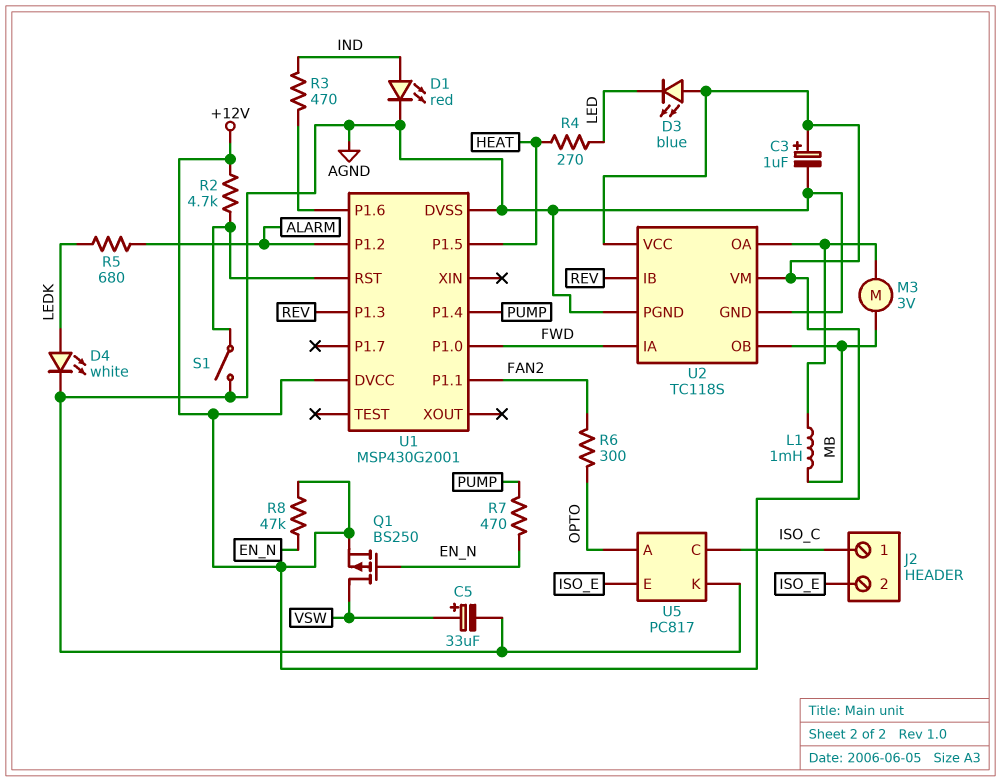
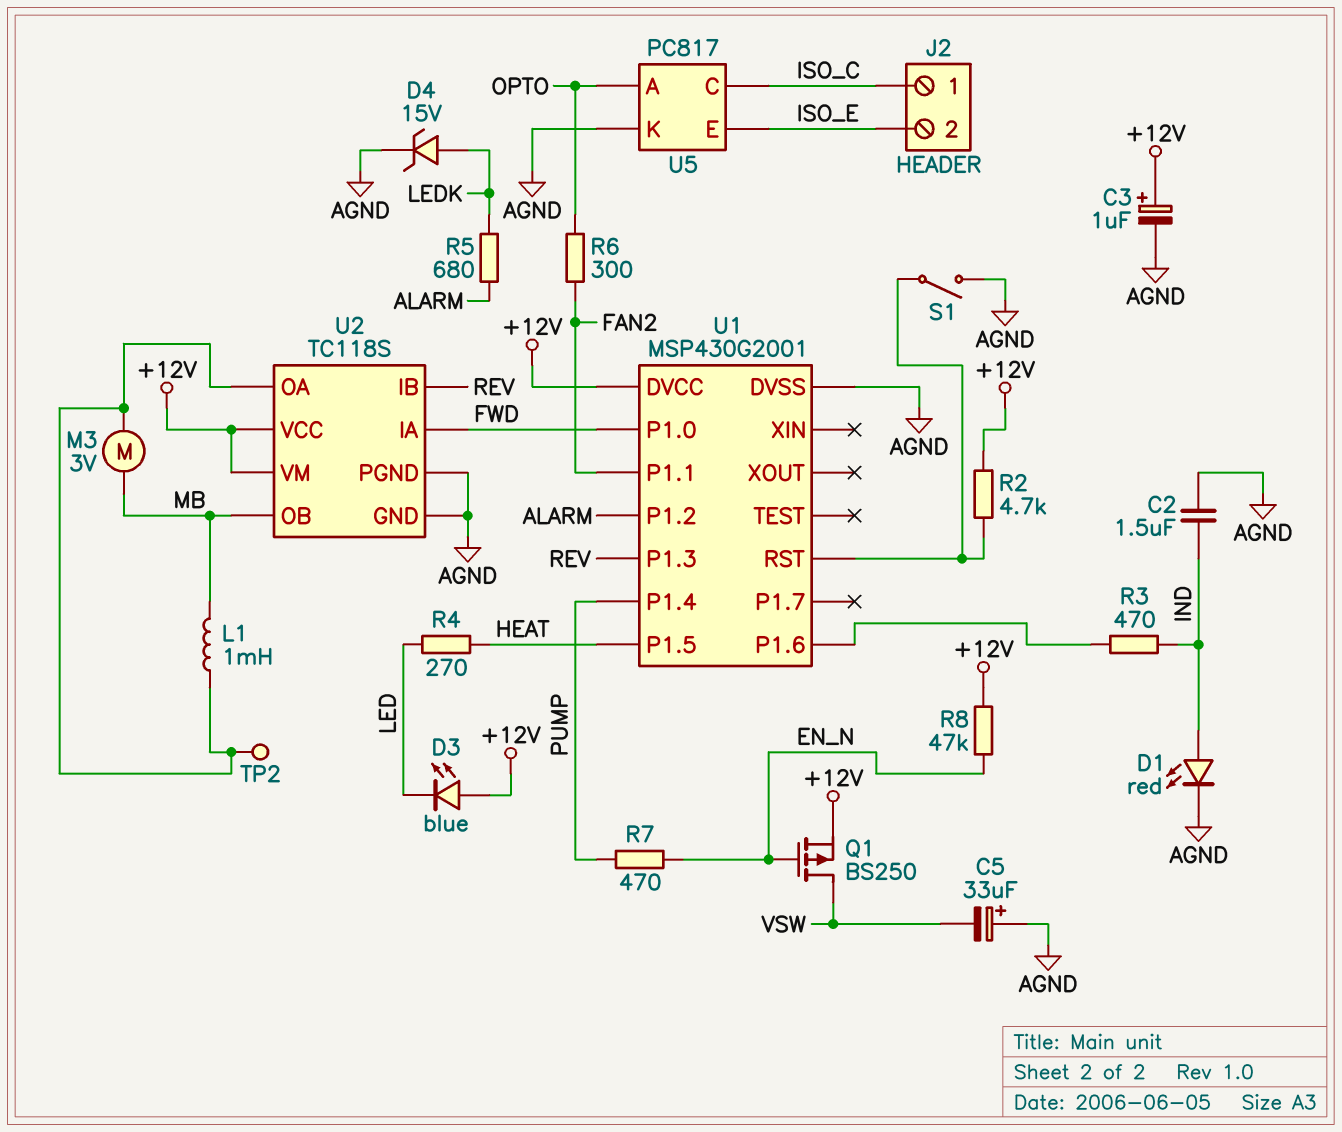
C2: none -> 1.5uF (AGND, IND)
C5: 33uF (plus VSW, minus AGND) -> 33uF (plus AGND, minus VSW)
D4: LED white (A LEDK, K AGND) -> zener 15V (A LEDK, K AGND)
TP2: none -> test point (U2/OA)

